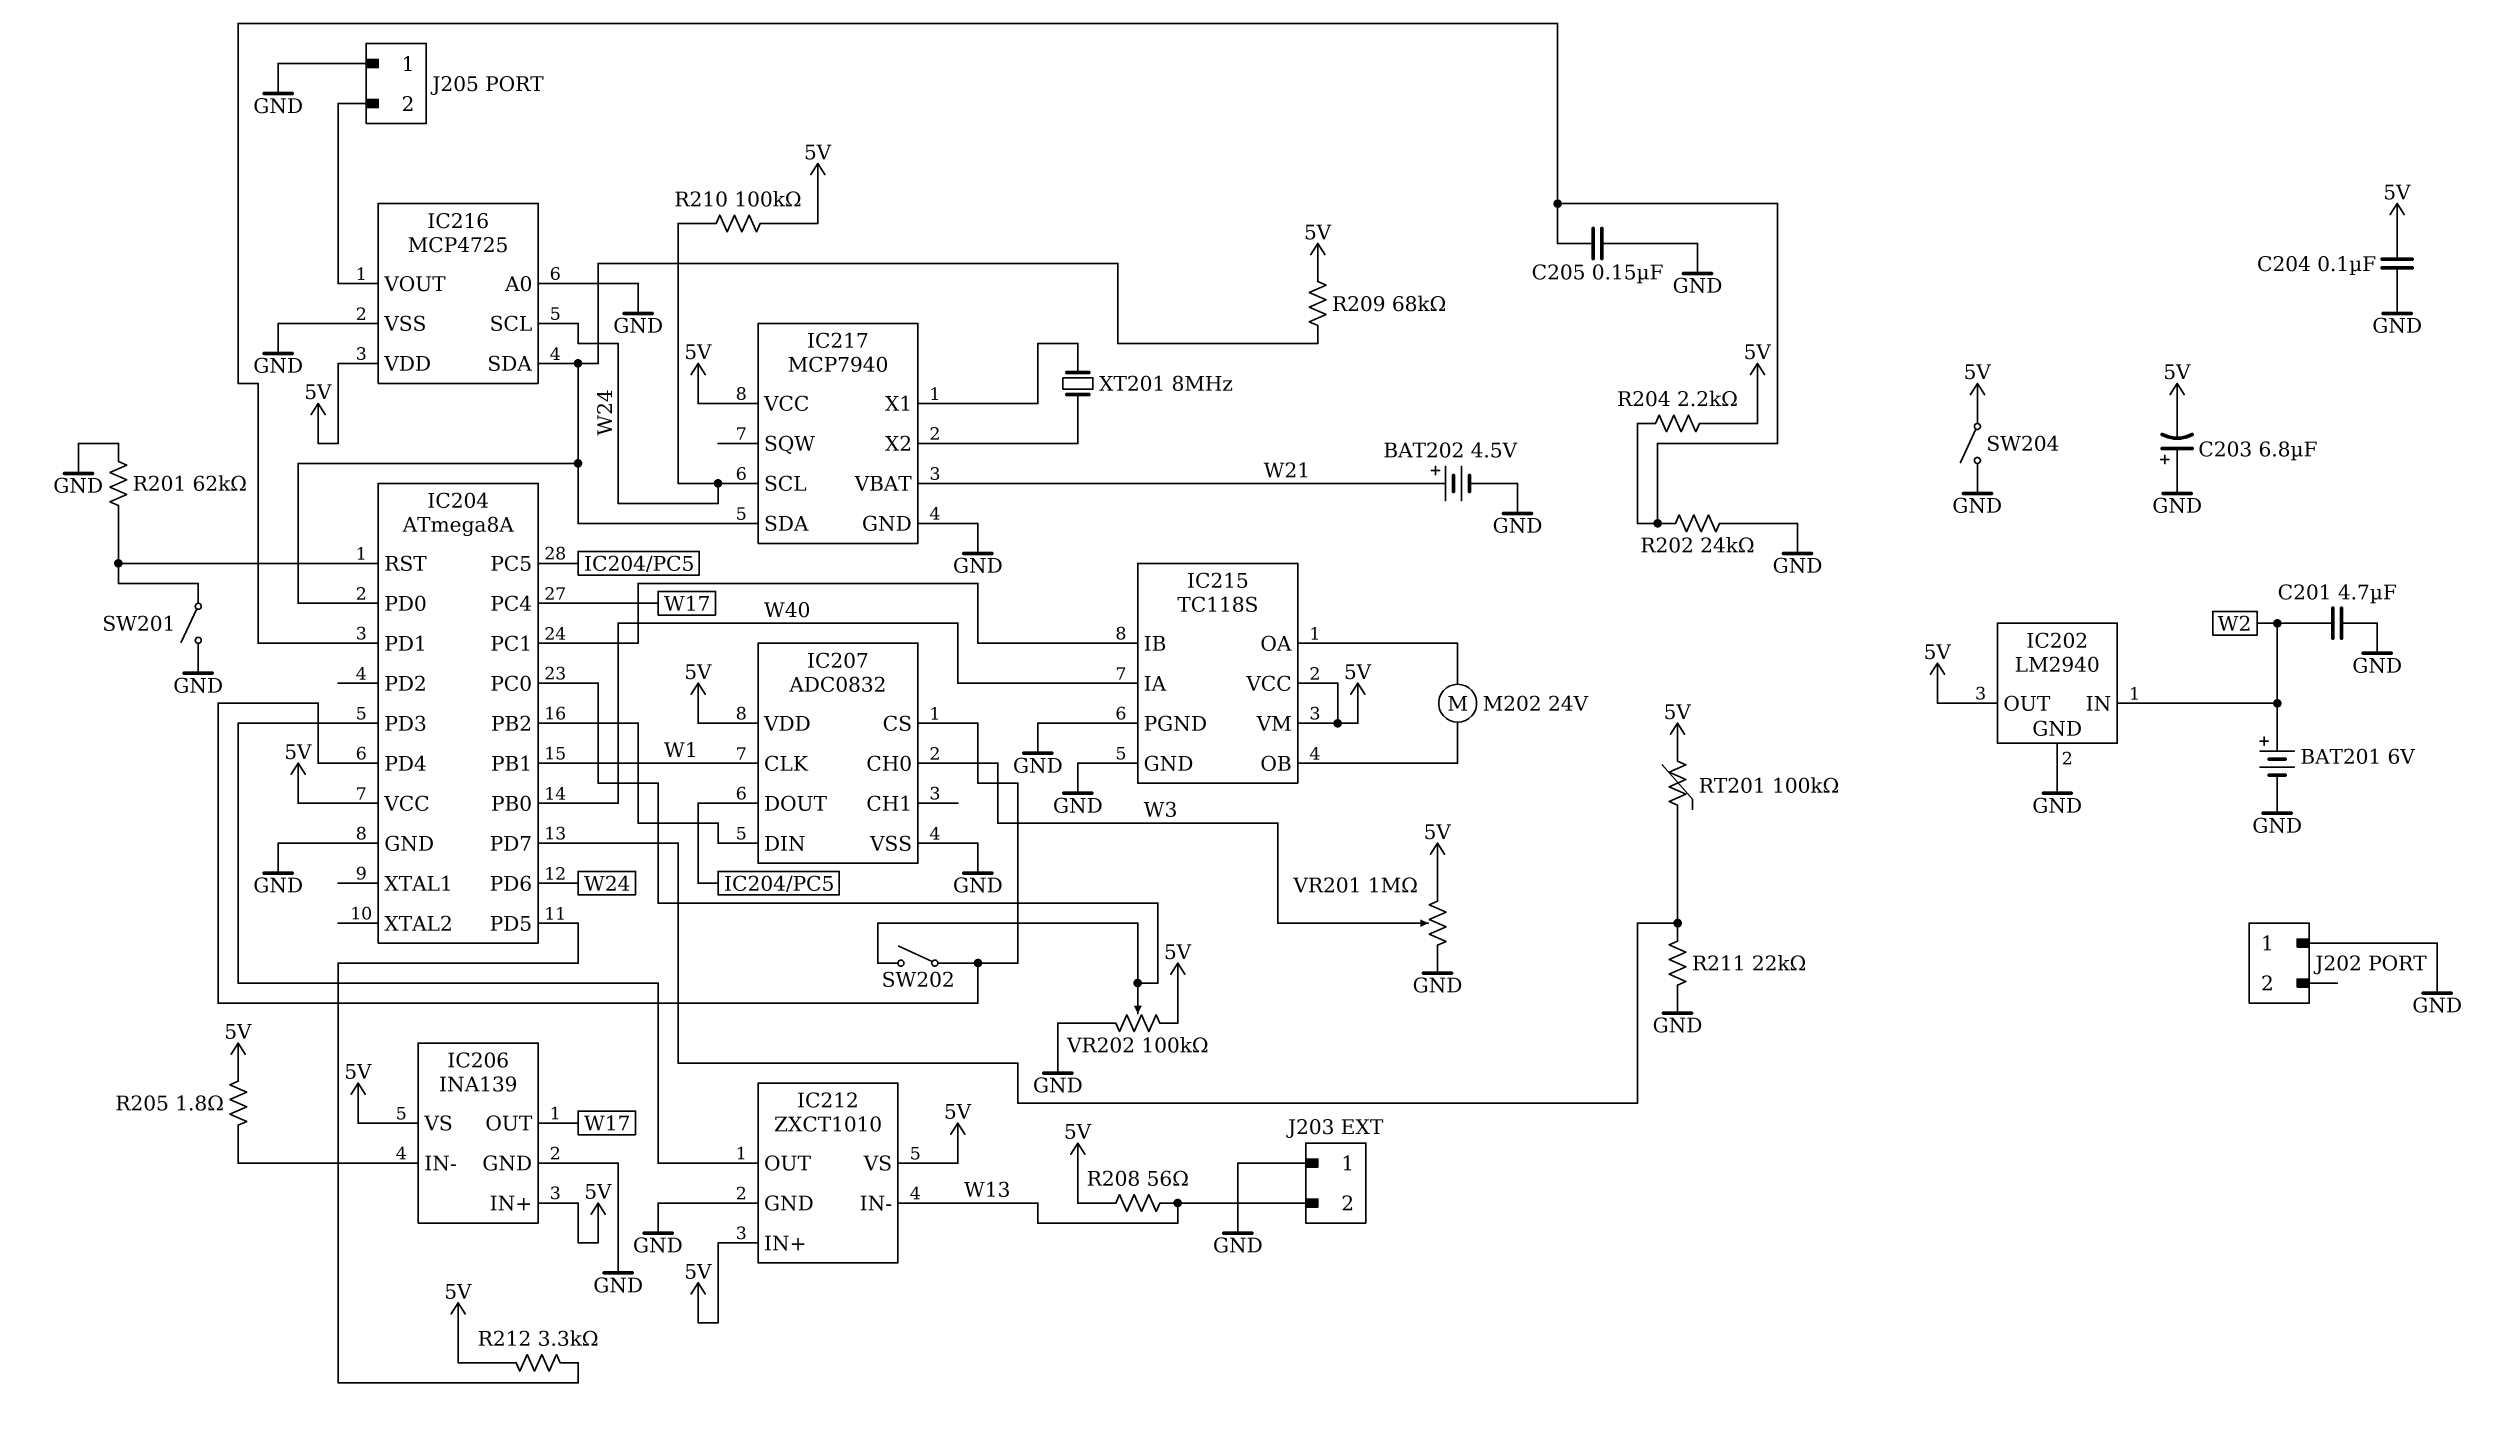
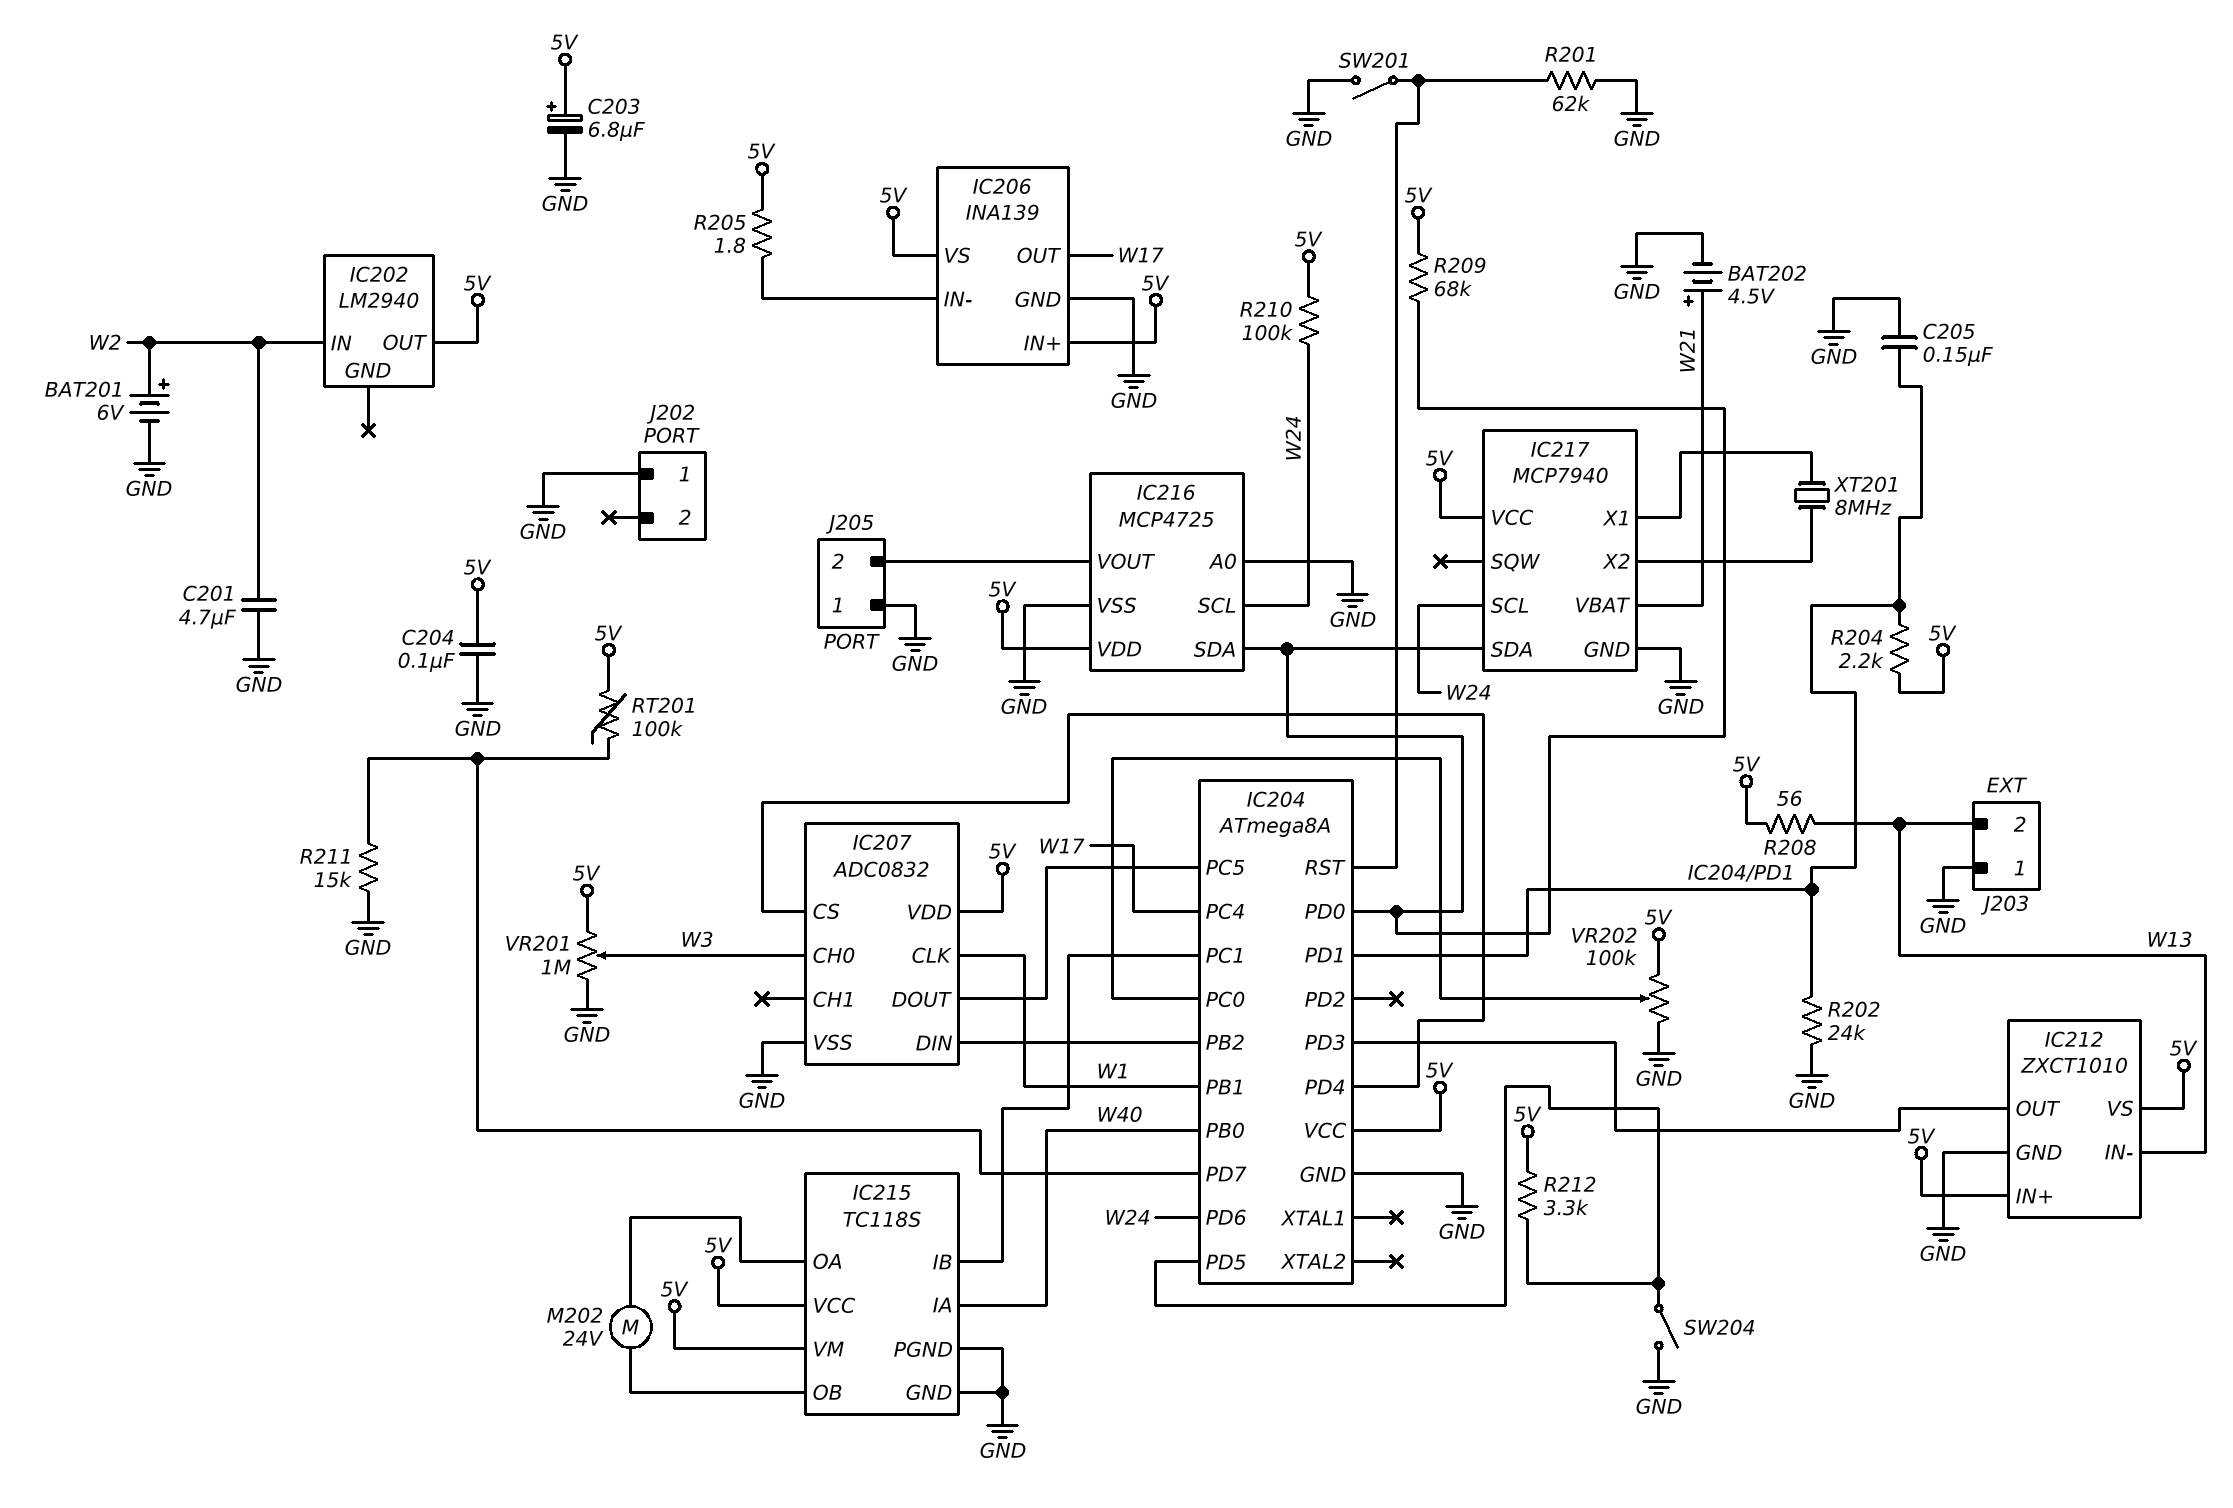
C203: 6.8uF (plus GND, minus 5V) -> 6.8uF (plus 5V, minus GND)
IC202 pin GND: GND -> none
R211: 22k (GND, IC204/PD7) -> 15k (GND, IC204/PD7)
SW202: switch (IC204/PC0, IC204/PD4) -> none
SW204: switch (5V, GND) -> switch (GND, IC204/PD5)

